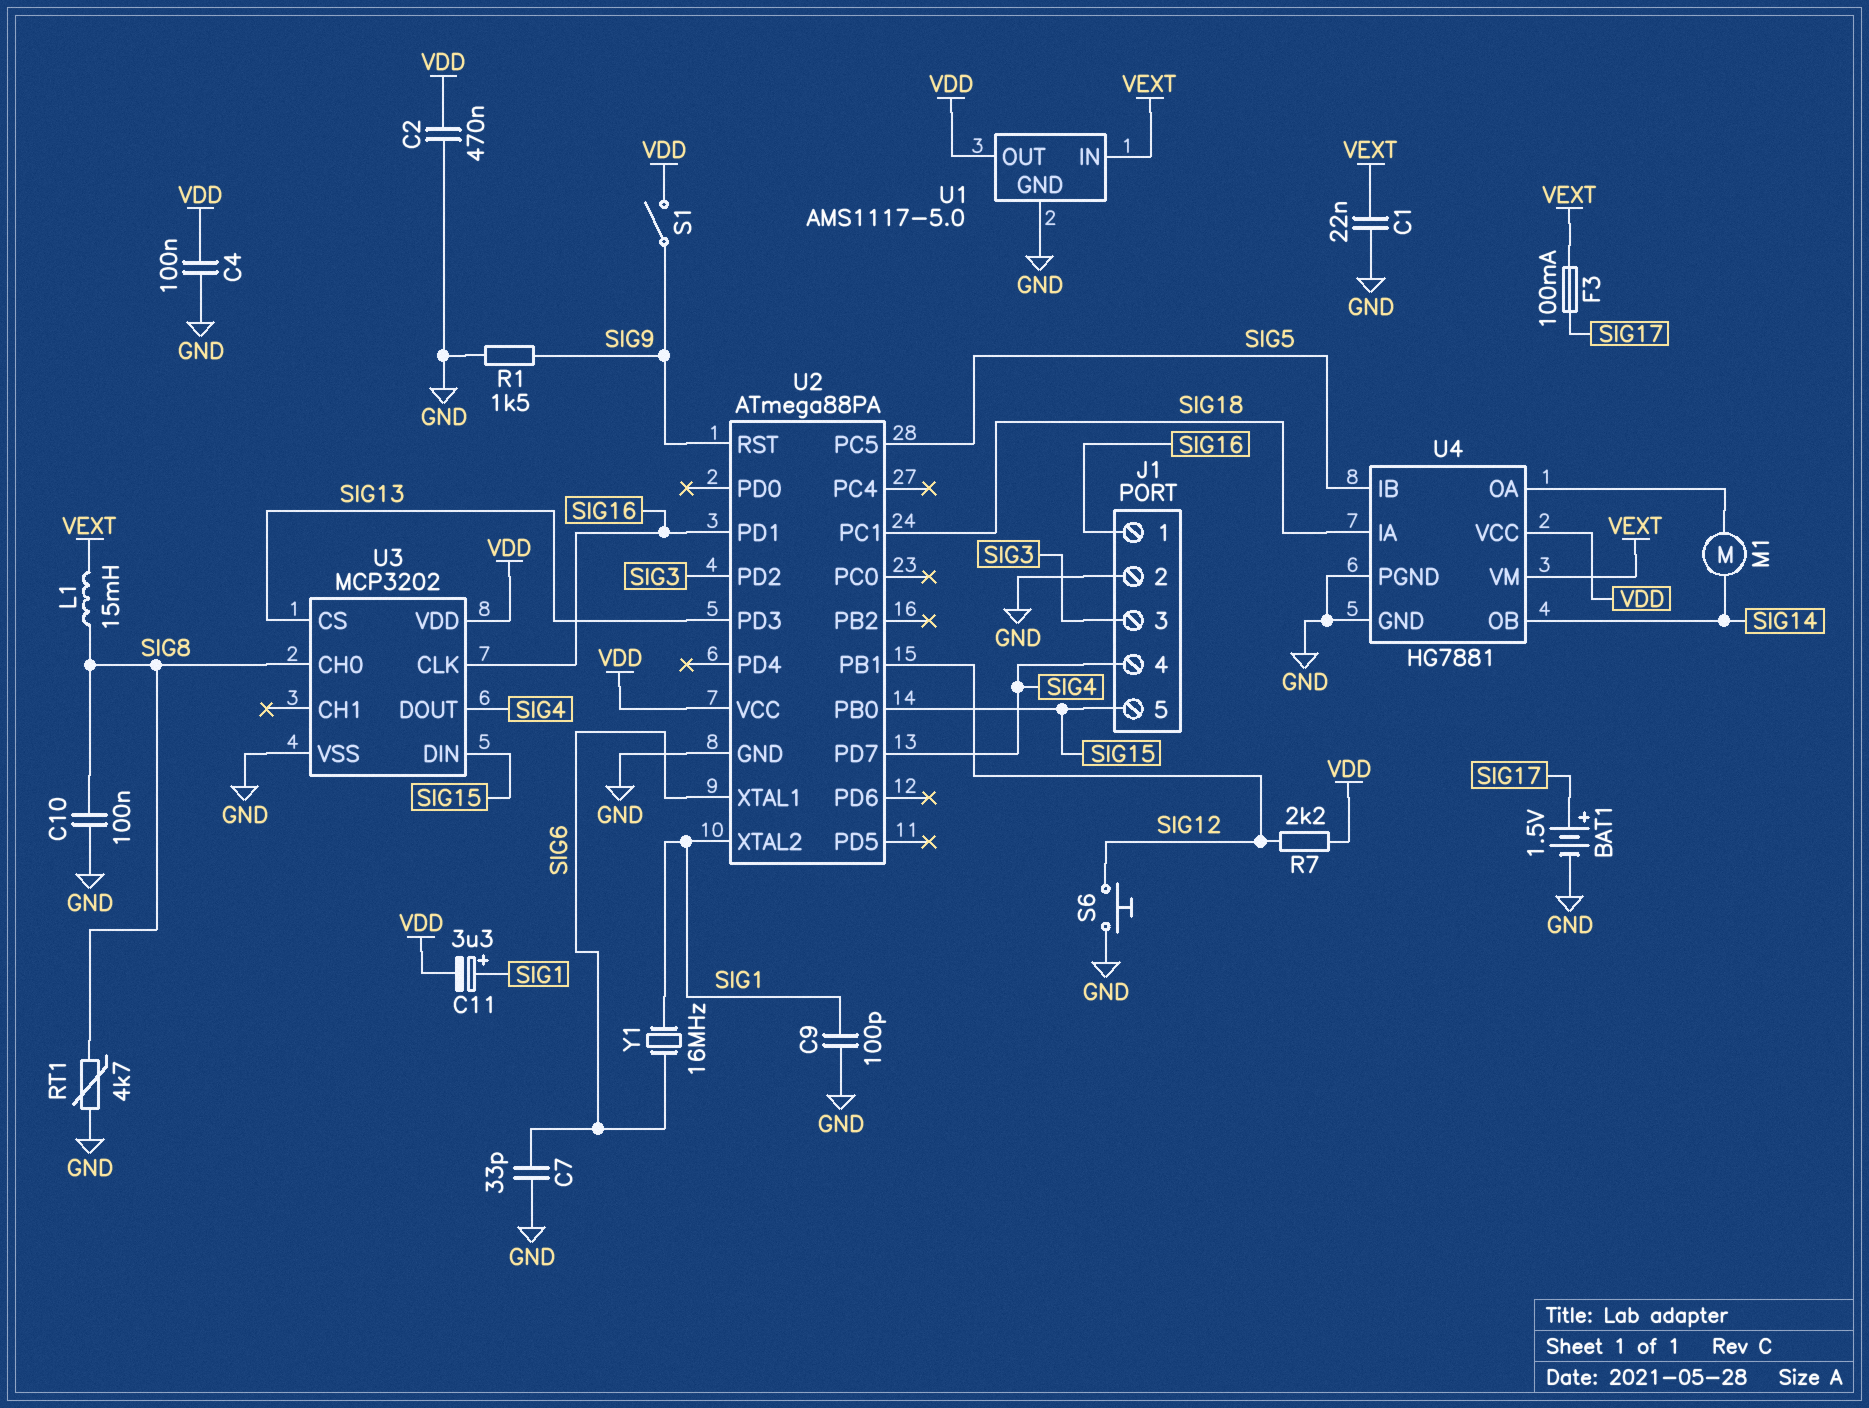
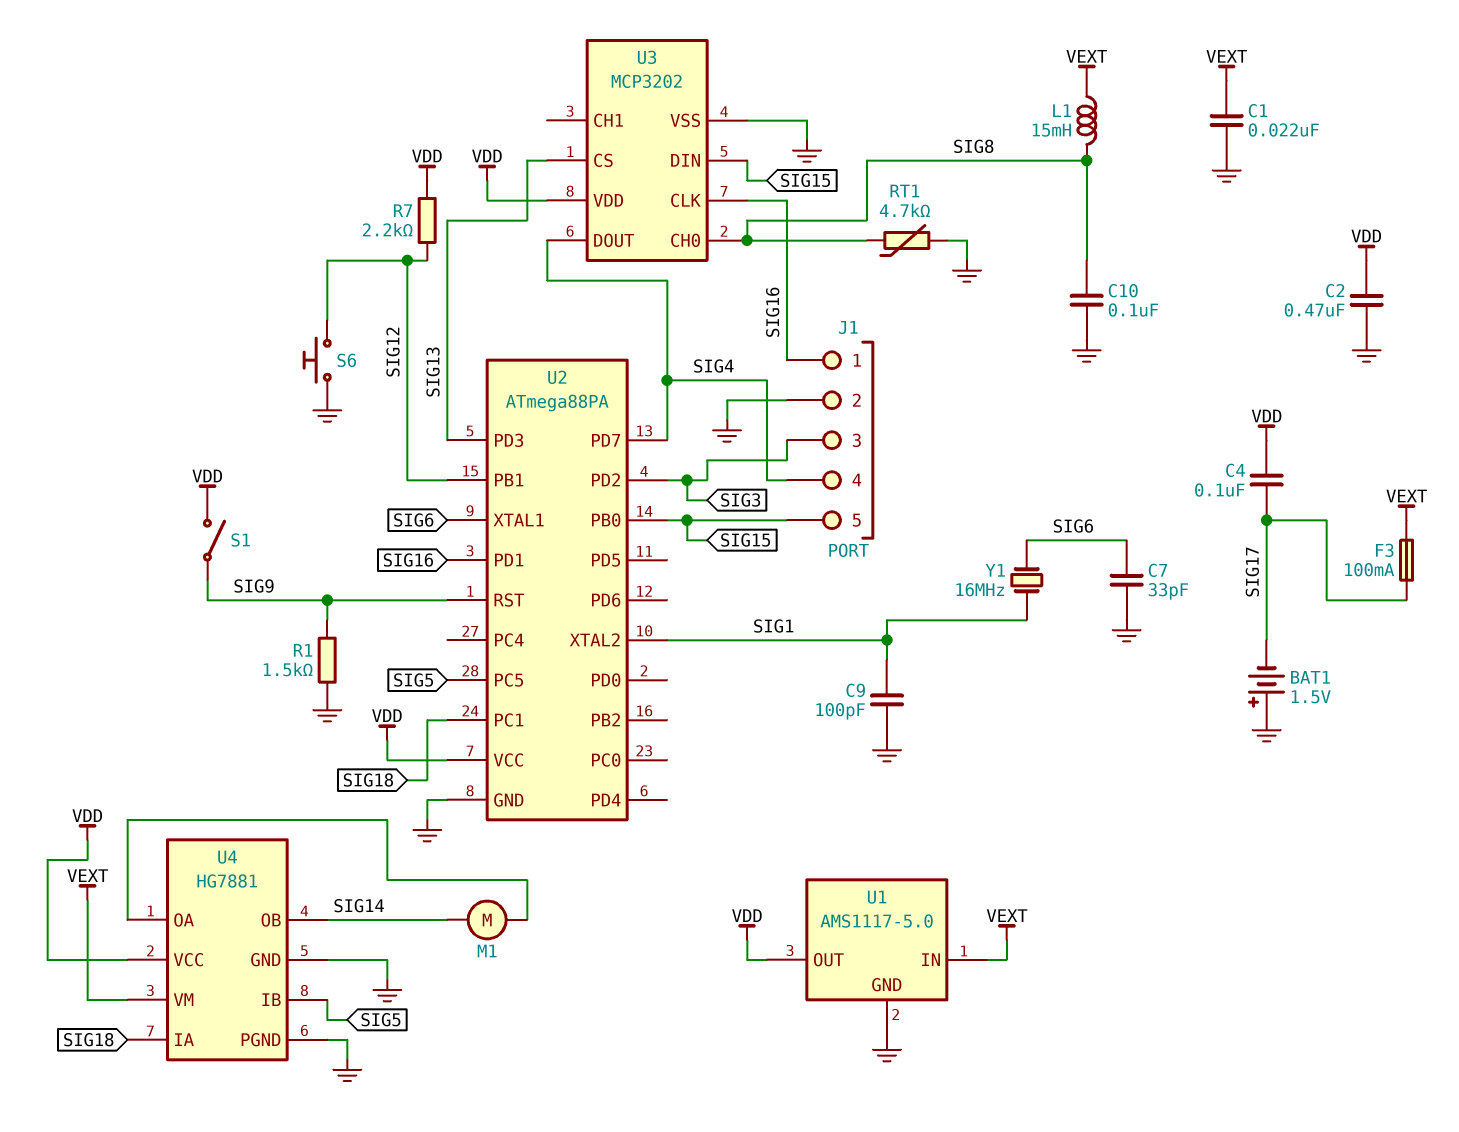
BAT1: 1.5V (plus SIG17, minus GND) -> 1.5V (plus GND, minus SIG17)
C4: 100nF (GND, VDD) -> 100nF (SIG17, VDD)
C11: 3.3uF (plus SIG1, minus VDD) -> none

